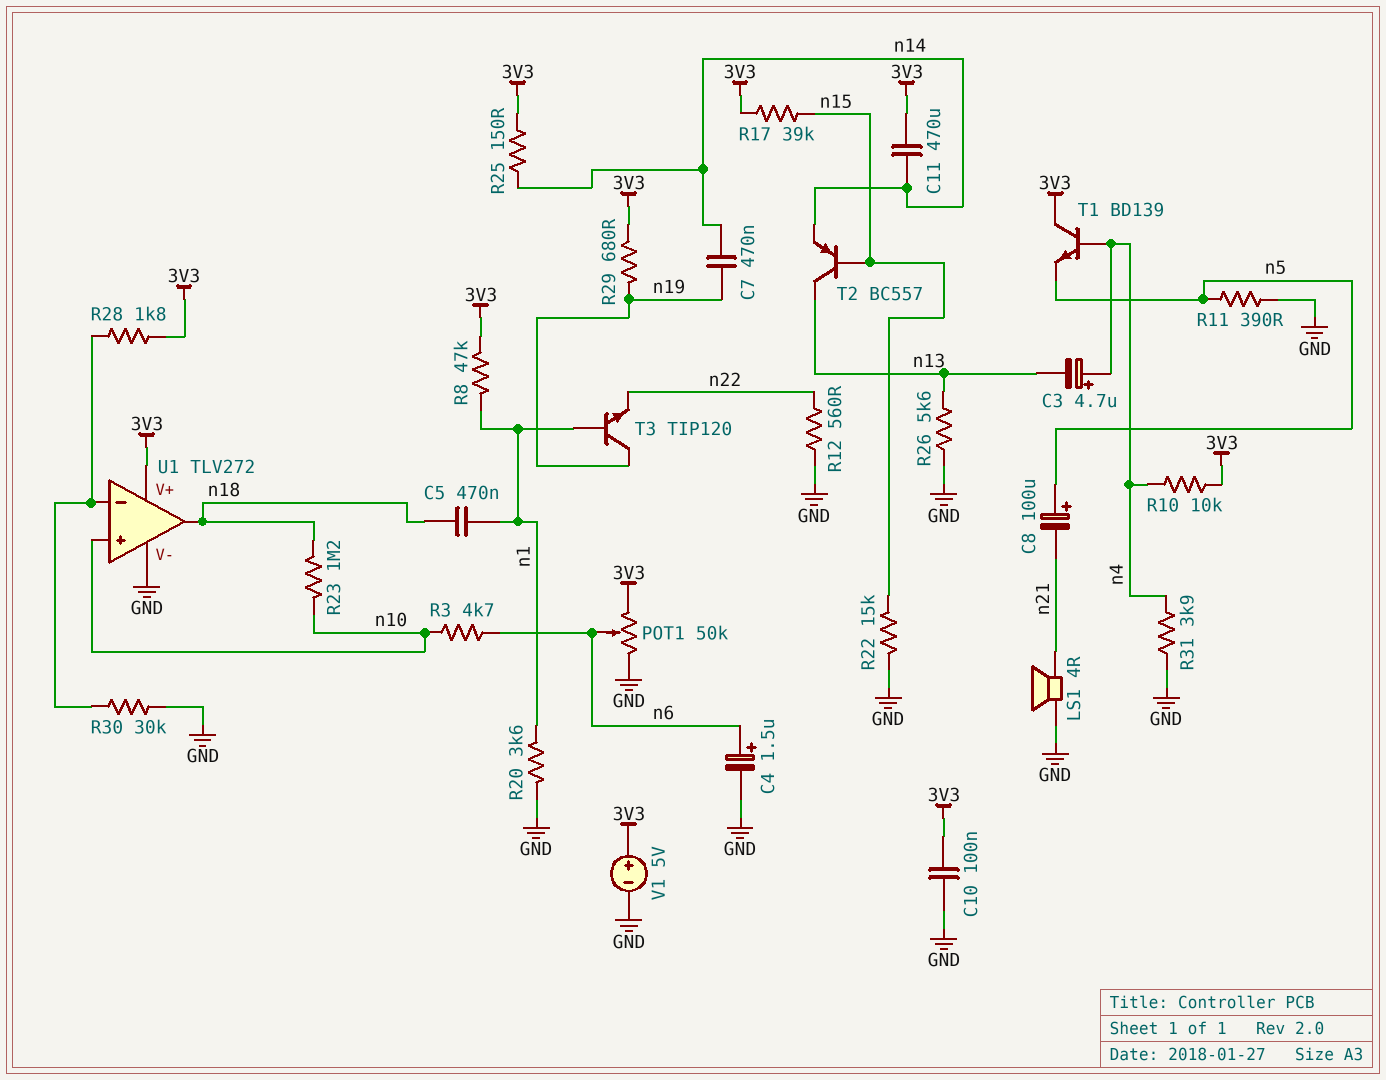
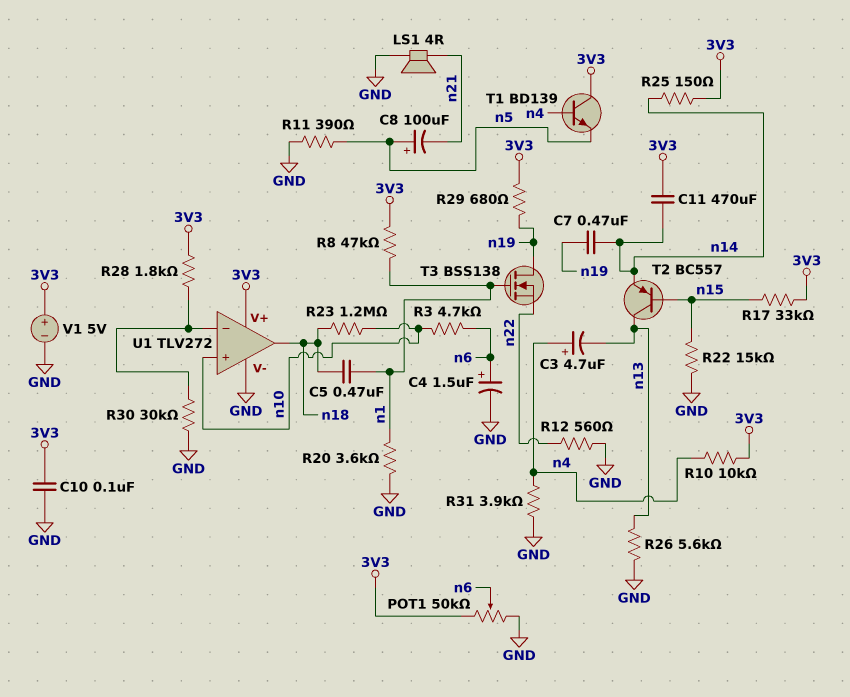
R17: 39k (3V3, n15) -> 33k (3V3, n15)
T3: NPN TIP120 (B n1, C n19, E n22) -> NMOS BSS138 (G n1, D n19, S n22)

